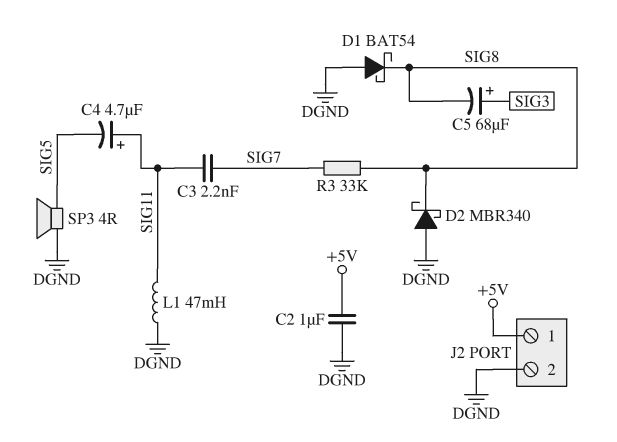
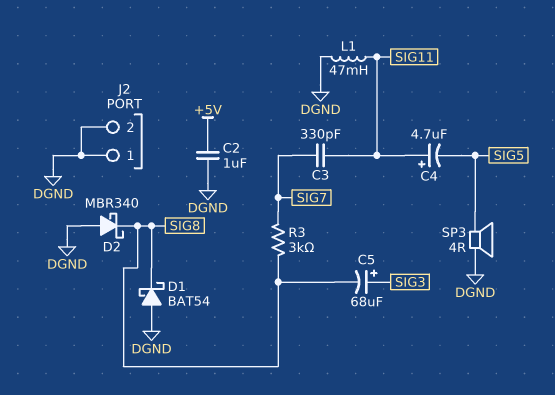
C3: 2.2nF (SIG7, SIG11) -> 330pF (SIG7, SIG11)
J2 pin 1: +5V -> DGND
R3: 33k (SIG7, SIG8) -> 3k (SIG7, SIG8)

